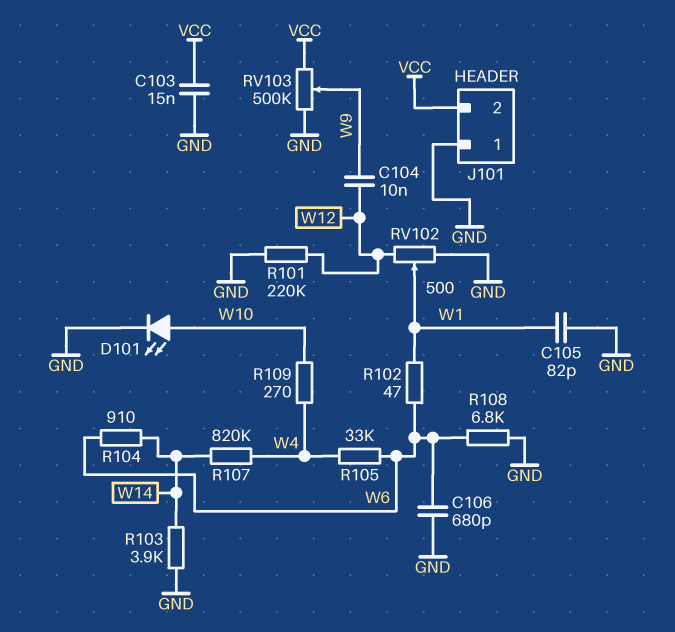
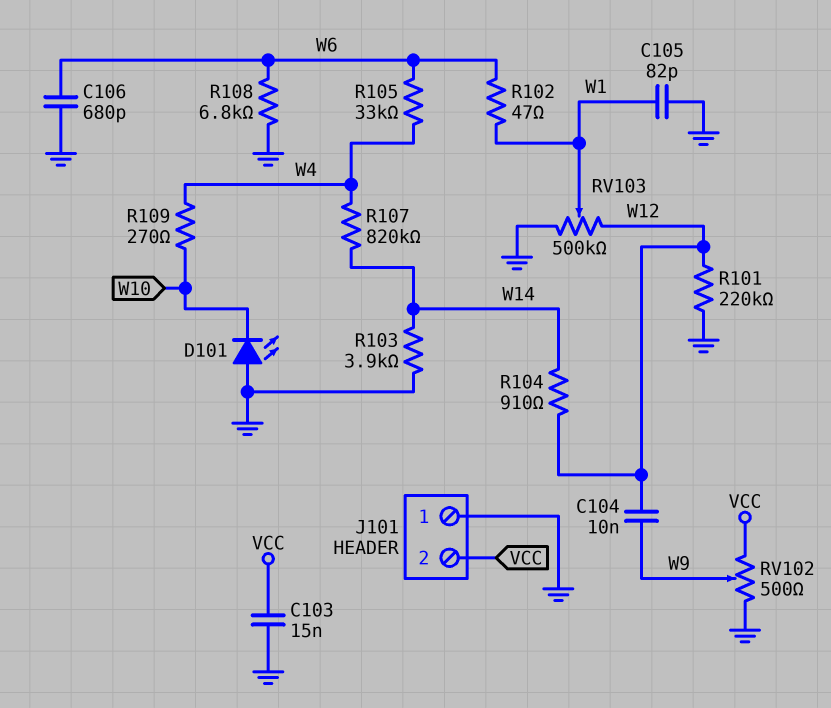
D101: LED (A W10, K GND) -> LED (A GND, K W10)
R104: 910 (W6, W14) -> 910 (W12, W14)
RV102: 500 (GND, W12, wiper W1) -> 500 (GND, VCC, wiper W9)
RV103: 500k (GND, VCC, wiper W9) -> 500k (GND, W12, wiper W1)

